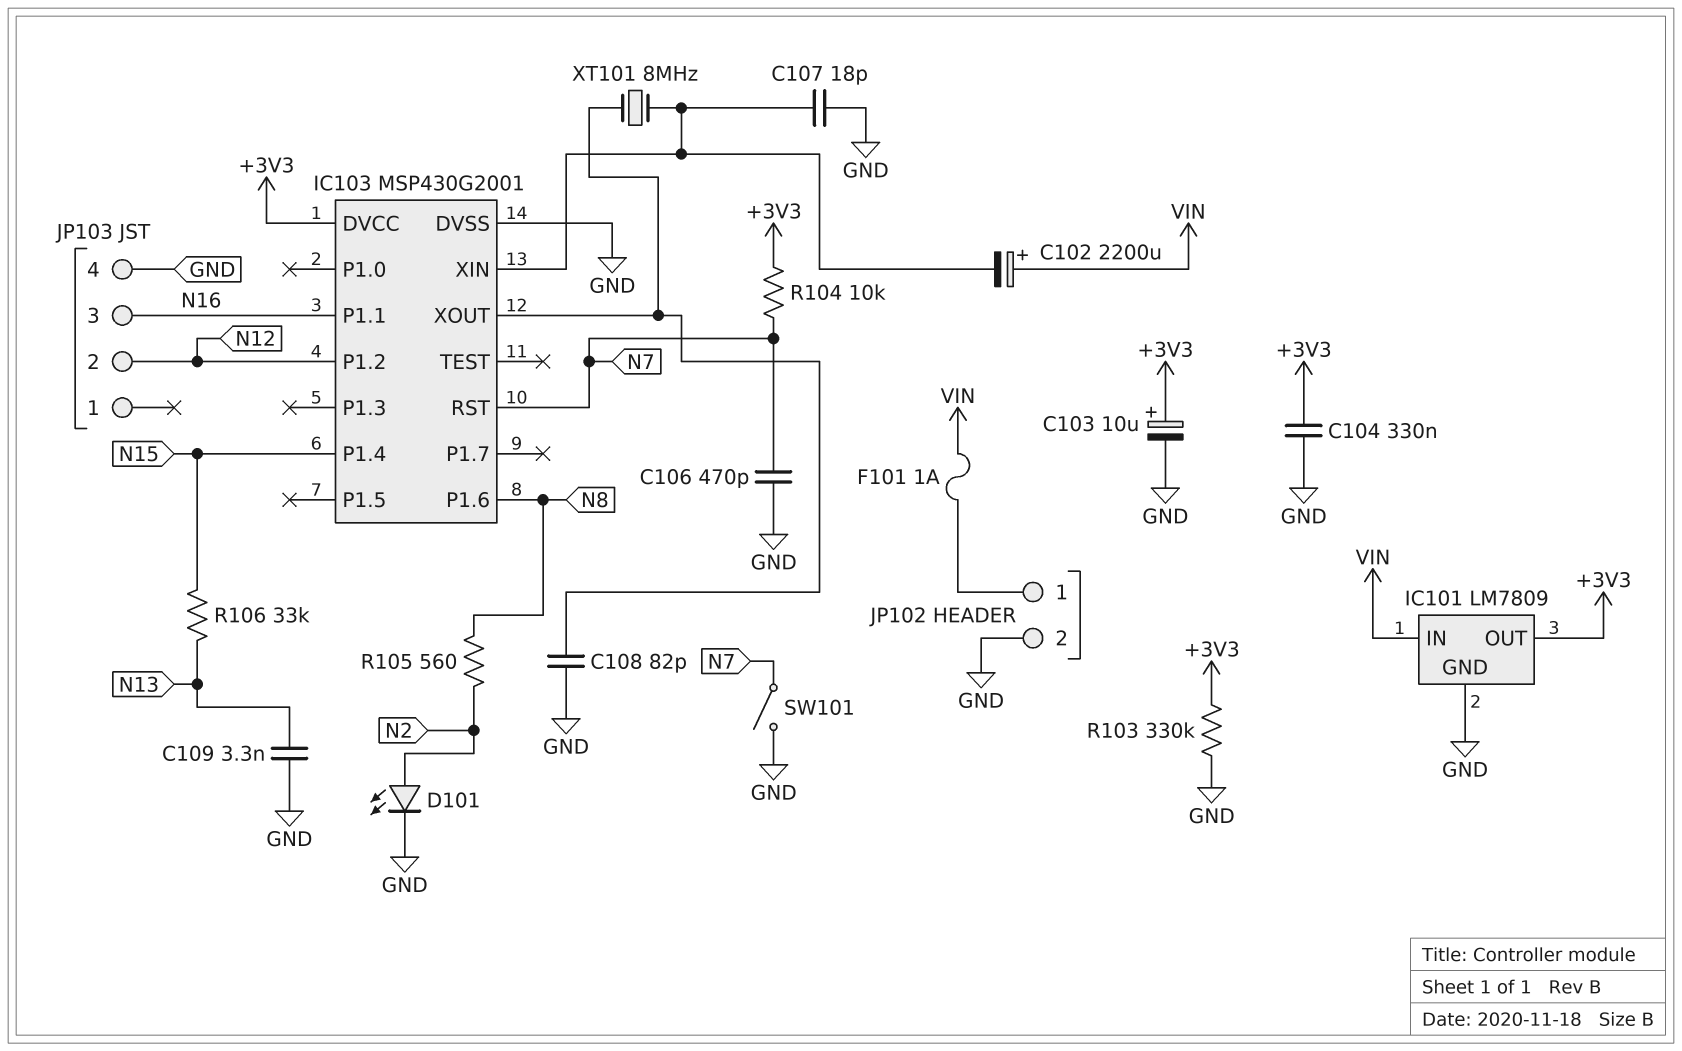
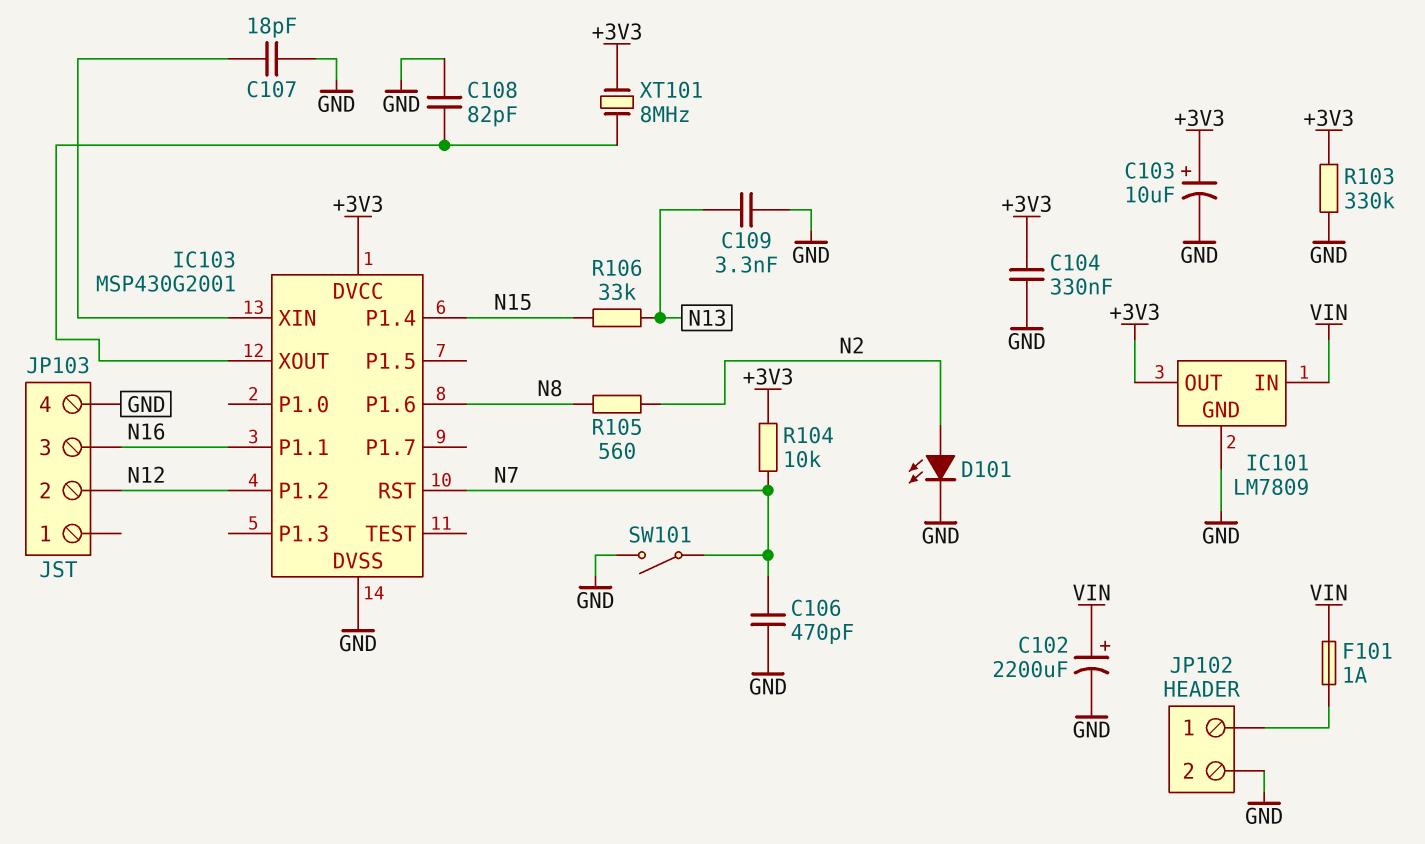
C102: 2200uF (plus VIN, minus IC103/XIN) -> 2200uF (plus VIN, minus GND)
XT101: 8MHz (IC103/XIN, IC103/XOUT) -> 8MHz (+3V3, IC103/XOUT)

